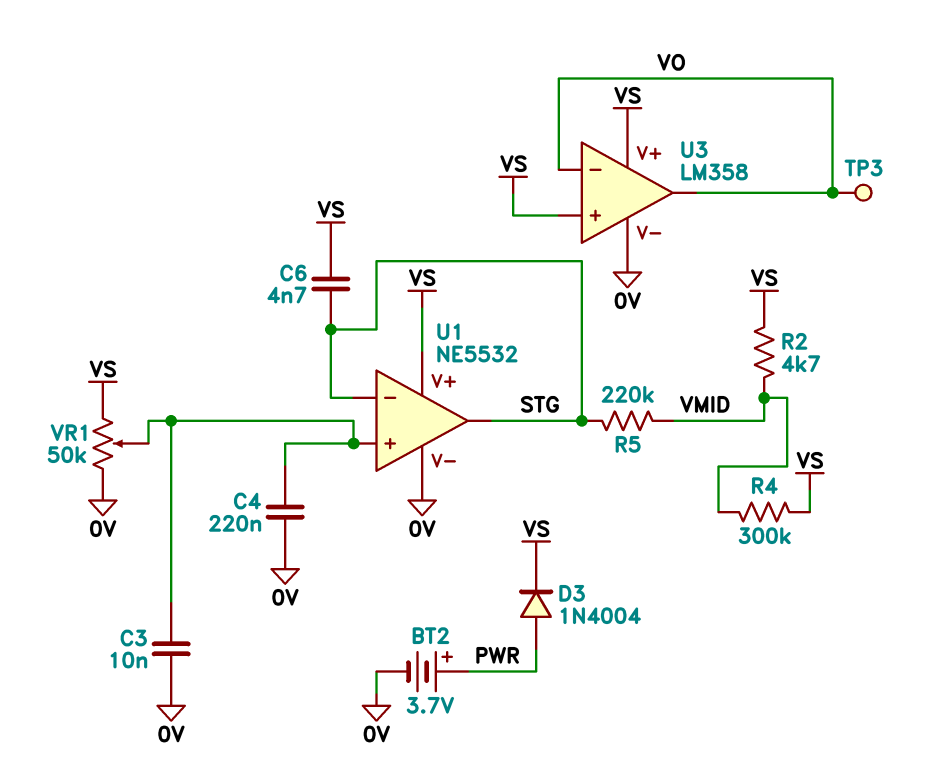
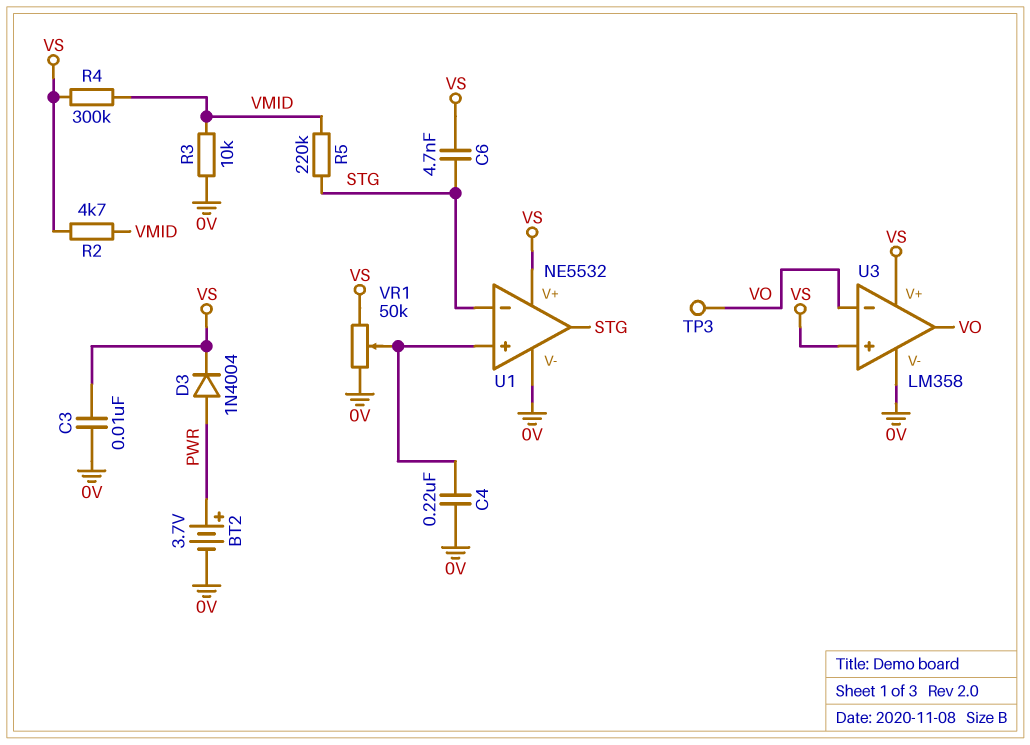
C3: 10nF (0V, U1/in+) -> 10nF (0V, VS)
R3: none -> 10k (0V, VMID)

